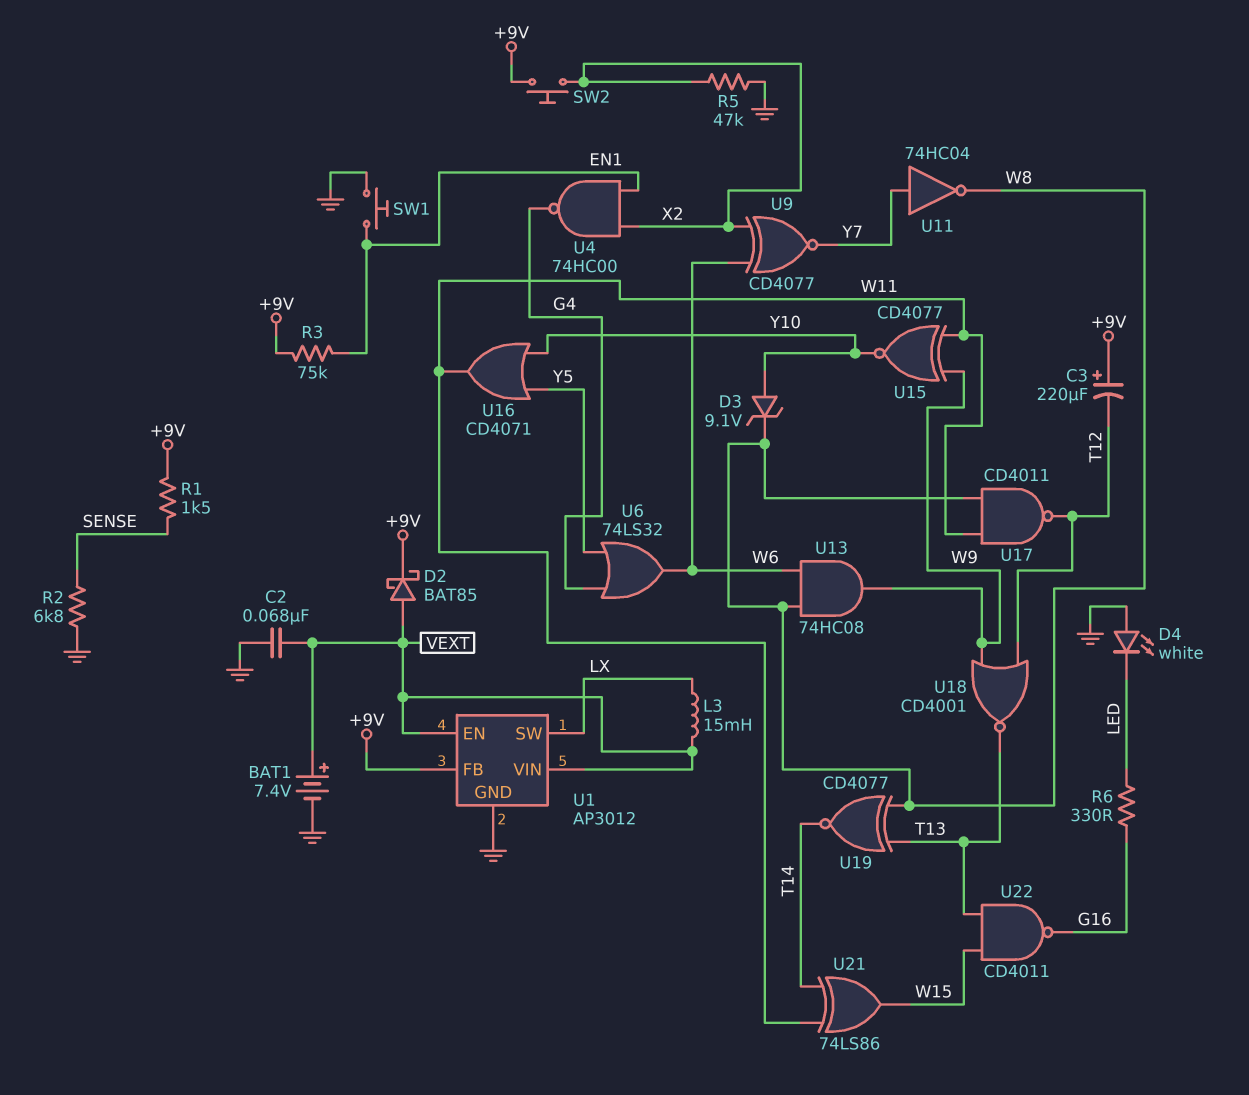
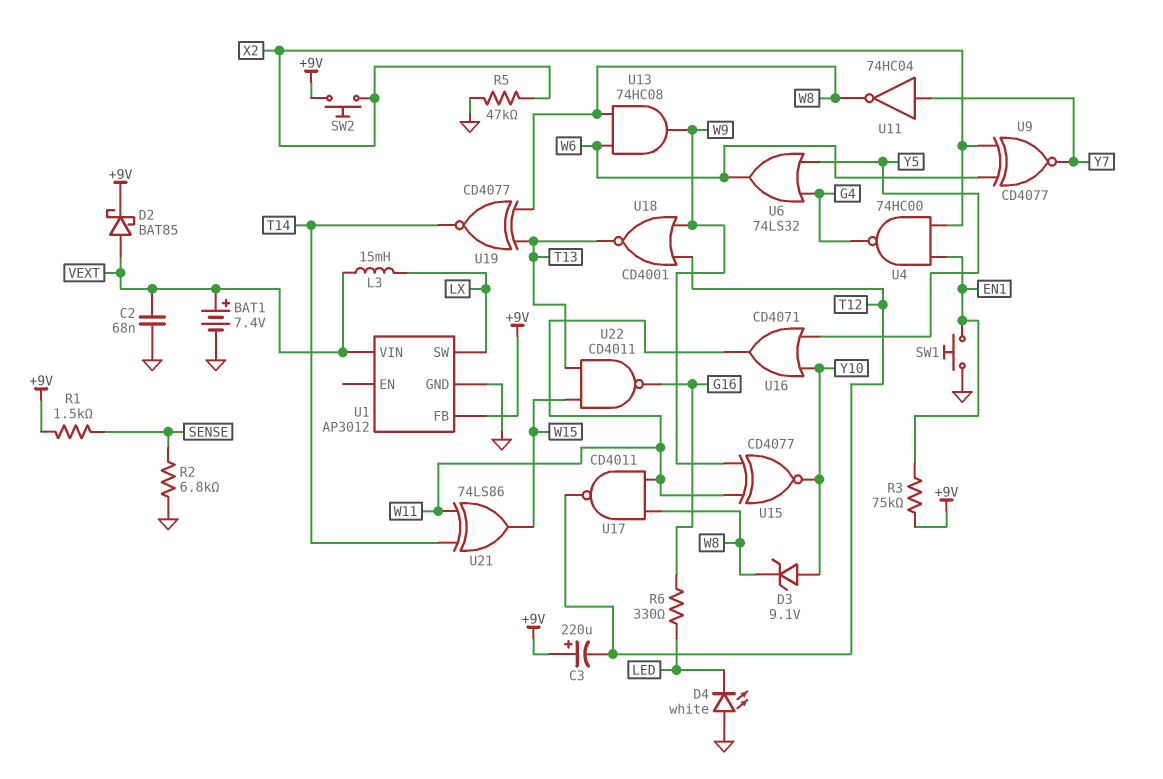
U1 pin EN: VEXT -> none

